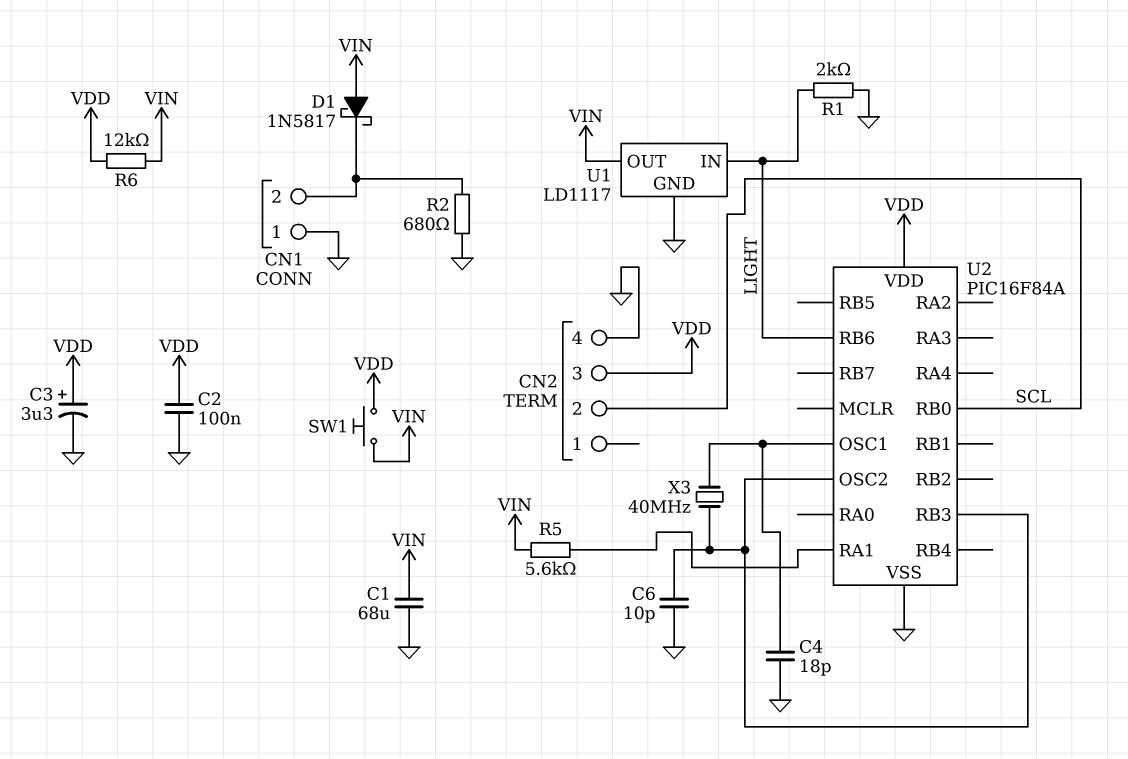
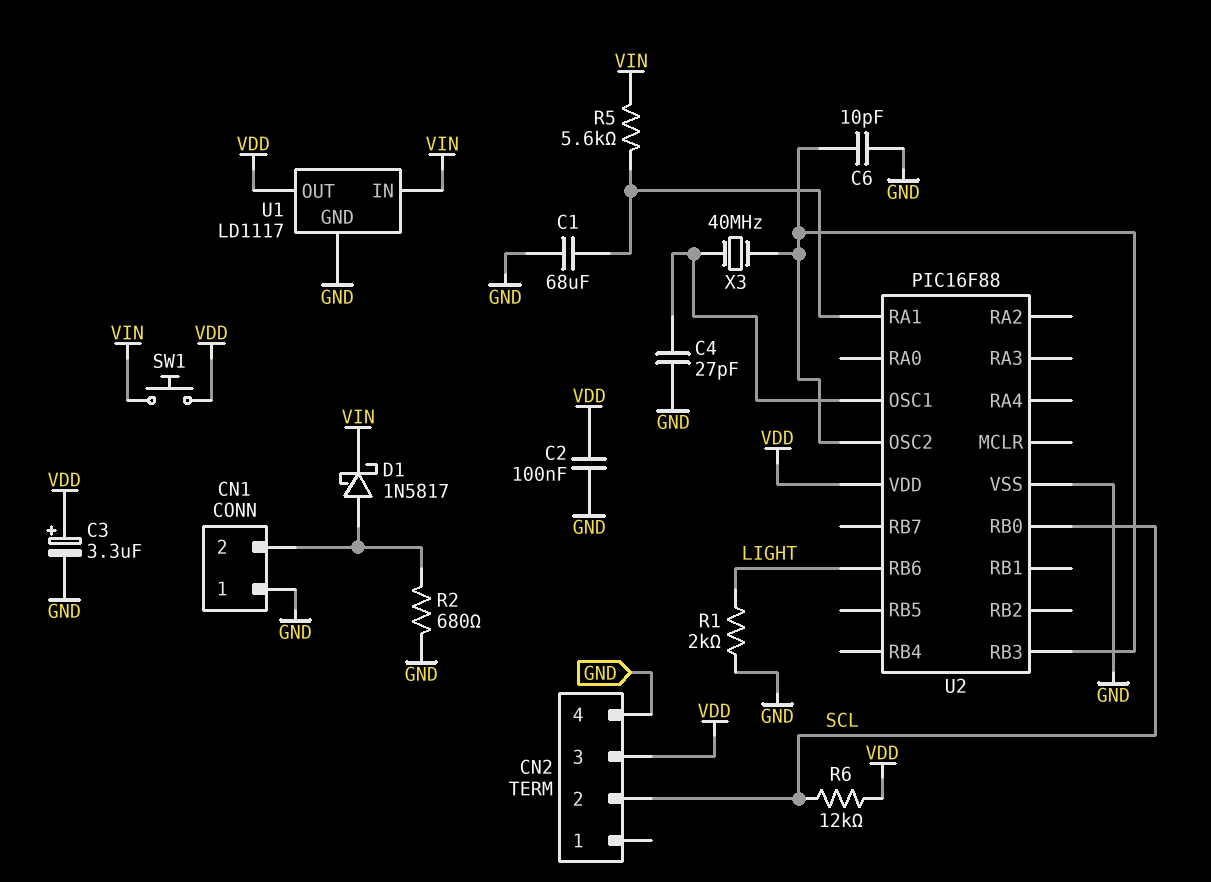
C1: 68uF (GND, VIN) -> 68uF (GND, U2/RA1)
C4: 18pF (GND, U2/OSC1) -> 27pF (GND, U2/OSC1)
D1: schottky 1N5817 (A VIN, K CN1/2) -> schottky 1N5817 (A CN1/2, K VIN)
R6: 12k (VDD, VIN) -> 12k (SCL, VDD)
U1 pin IN: LIGHT -> VIN
U1 pin OUT: VIN -> VDD
U2: PIC16F84A -> PIC16F88

